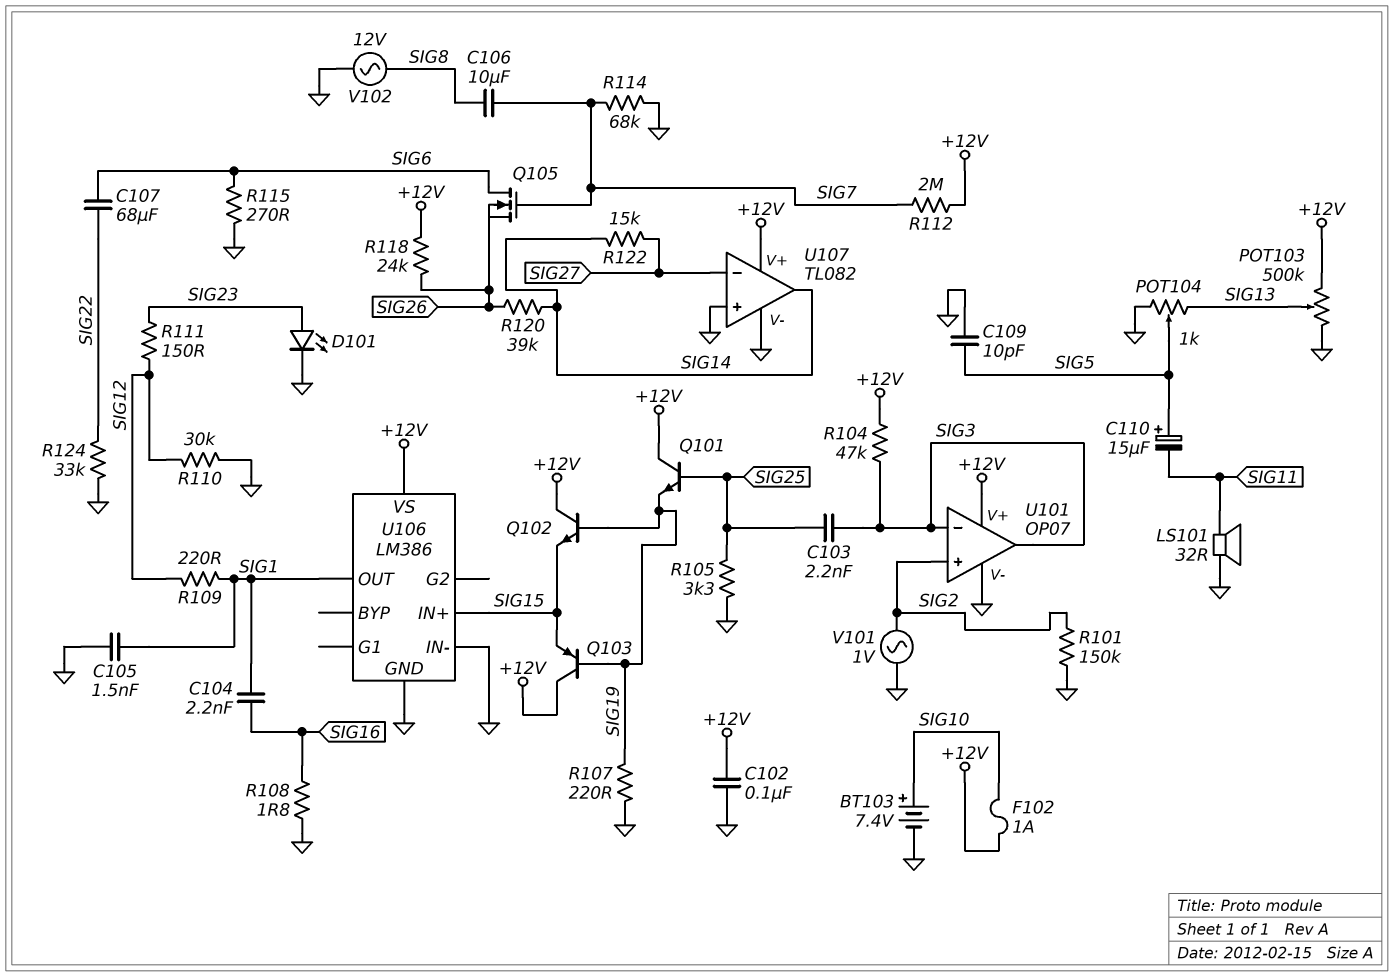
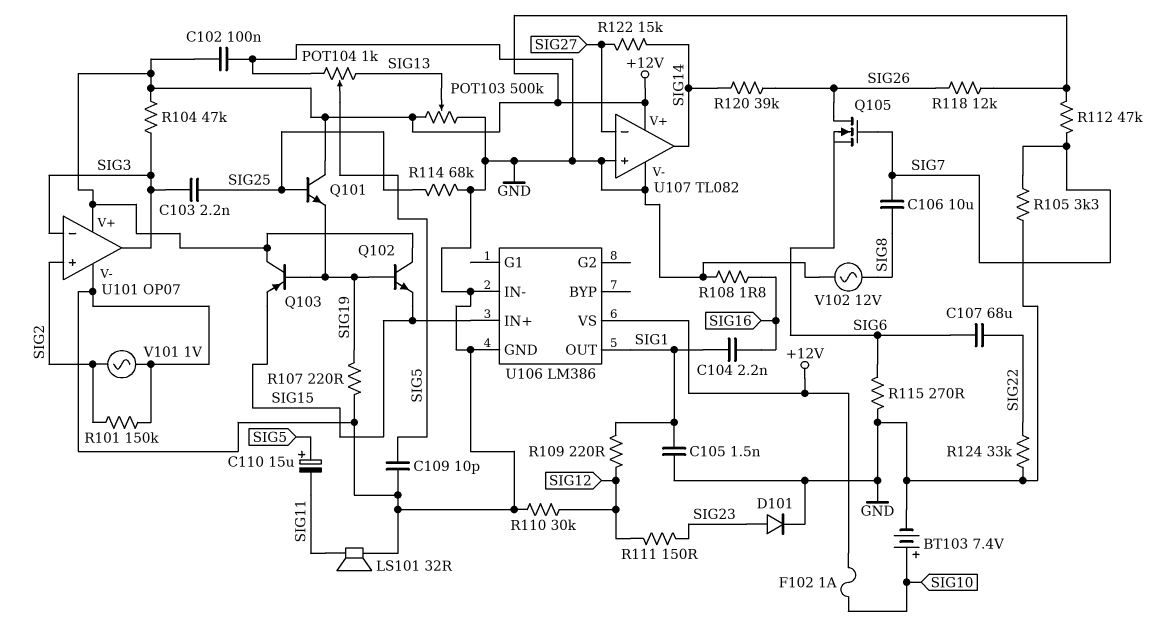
D101: LED (A SIG23, K GND) -> diode (A SIG23, K GND)
Q105: NMOS (G SIG7, D SIG6, S SIG26) -> NMOS (G SIG7, D SIG26, S SIG6)
R105: 3.3k (GND, SIG25) -> 3.3k (GND, SIG7)
R112: 2M (+12V, SIG7) -> 47k (+12V, SIG7)
R114: 68k (GND, SIG7) -> 68k (GND, SIG25)
R118: 24k (+12V, SIG26) -> 12k (+12V, SIG26)

